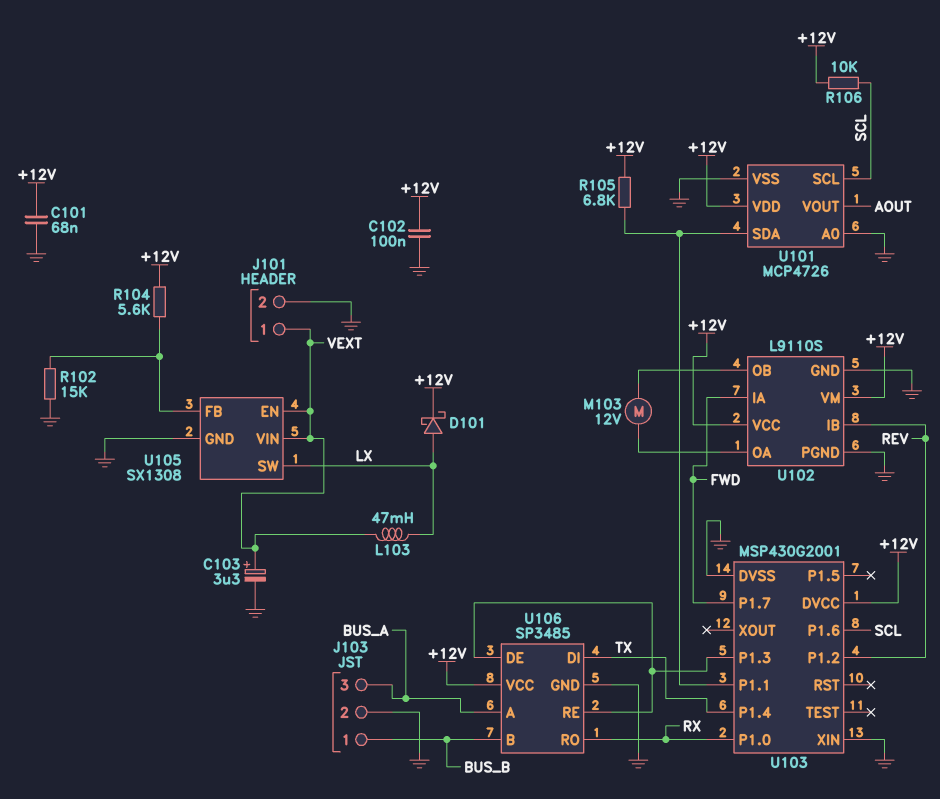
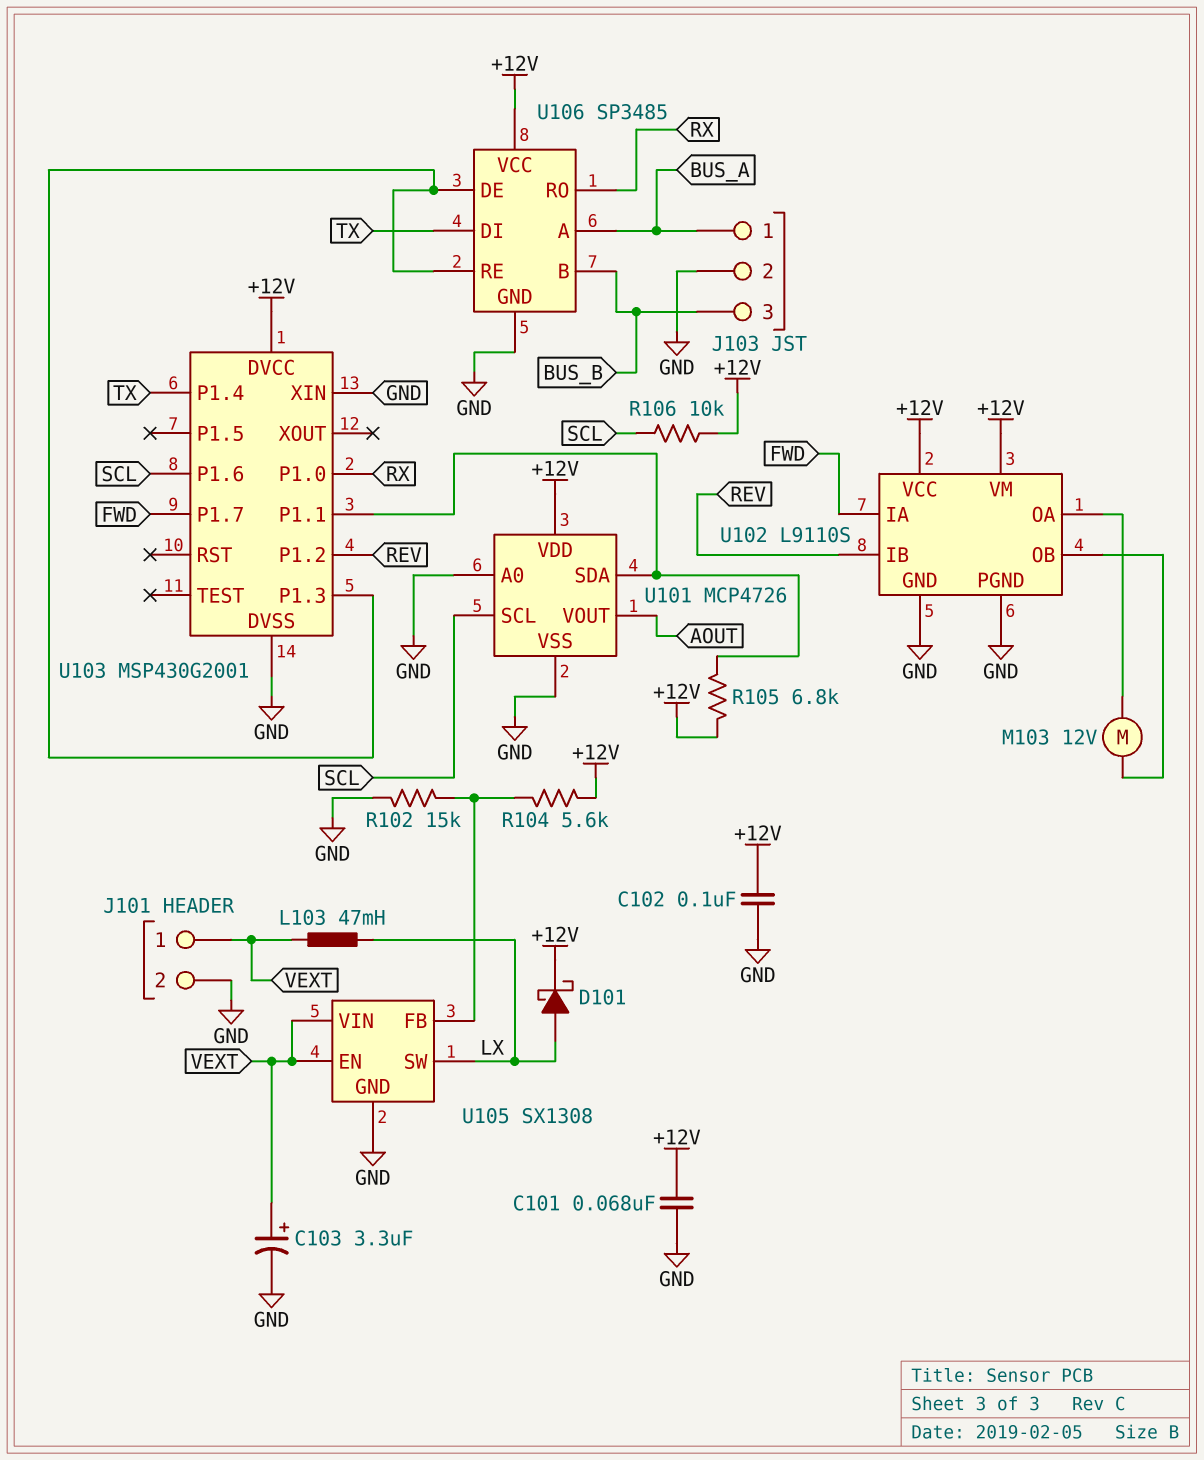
J103 pin 1: BUS_B -> BUS_A
J103 pin 3: BUS_A -> BUS_B

